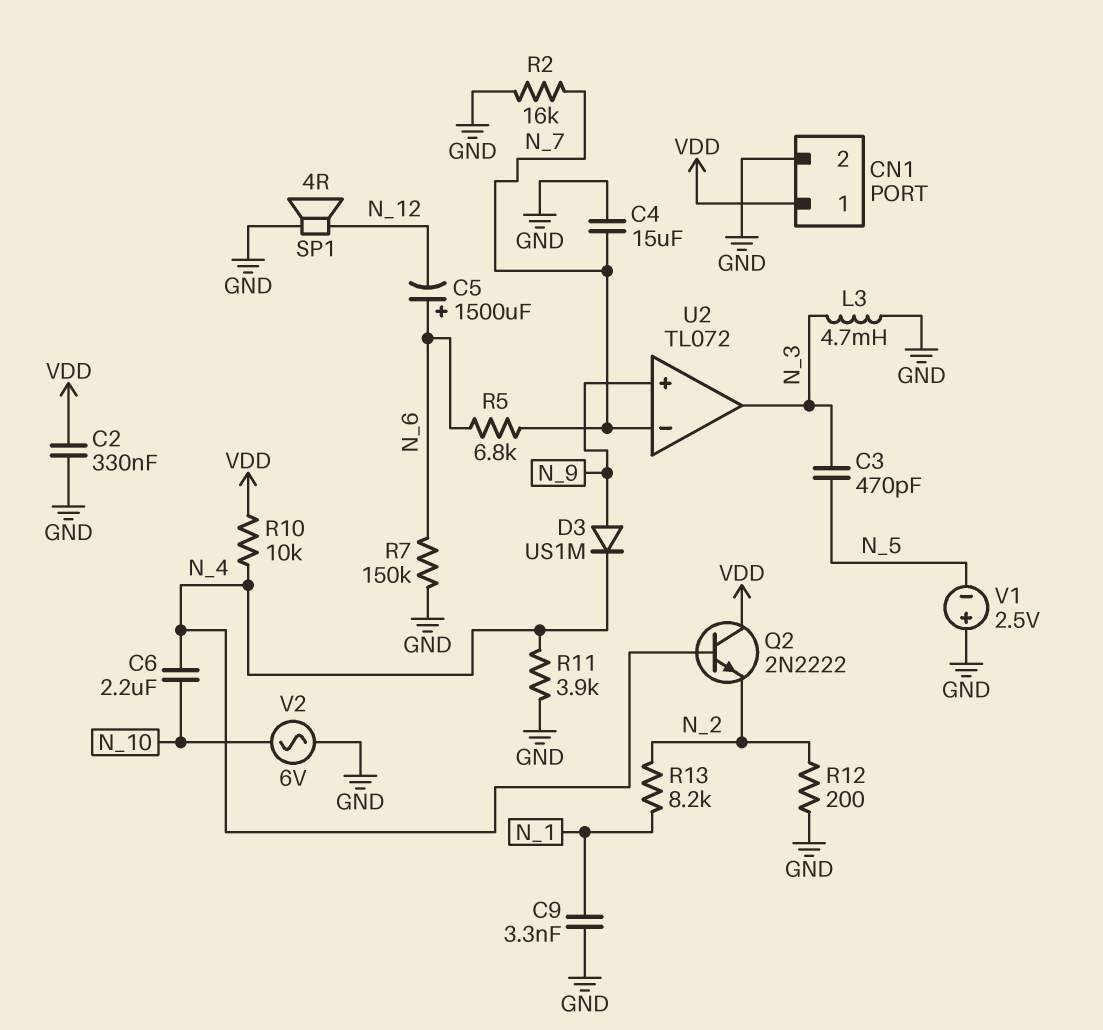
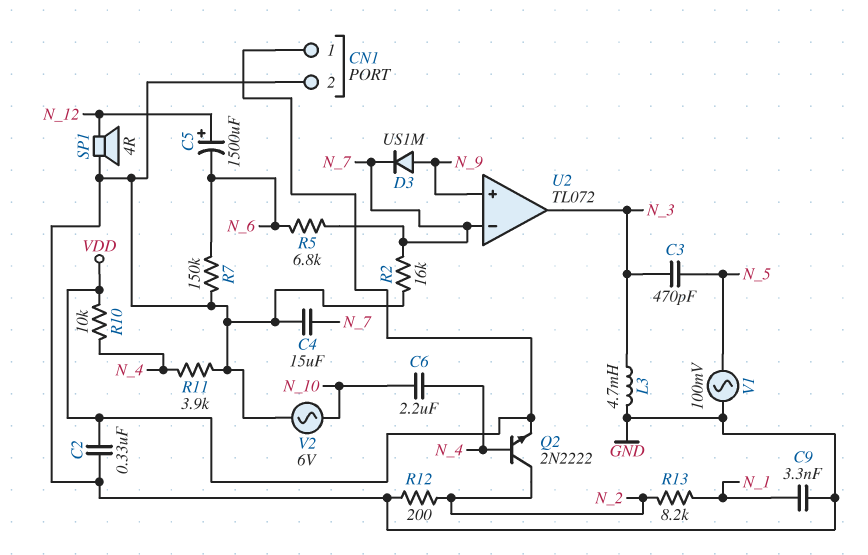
C5: 1500uF (plus N_6, minus N_12) -> 1500uF (plus N_12, minus N_6)
D3: diode US1M (A N_9, K N_4) -> diode US1M (A N_9, K N_7)
Q2: NPN 2N2222 (B N_4, C VDD, E N_2) -> NPN 2N2222 (B N_4, C N_2, E VDD)
V1: 2.5V (plus GND, minus N_5) -> AC 100mV (GND, N_5)

